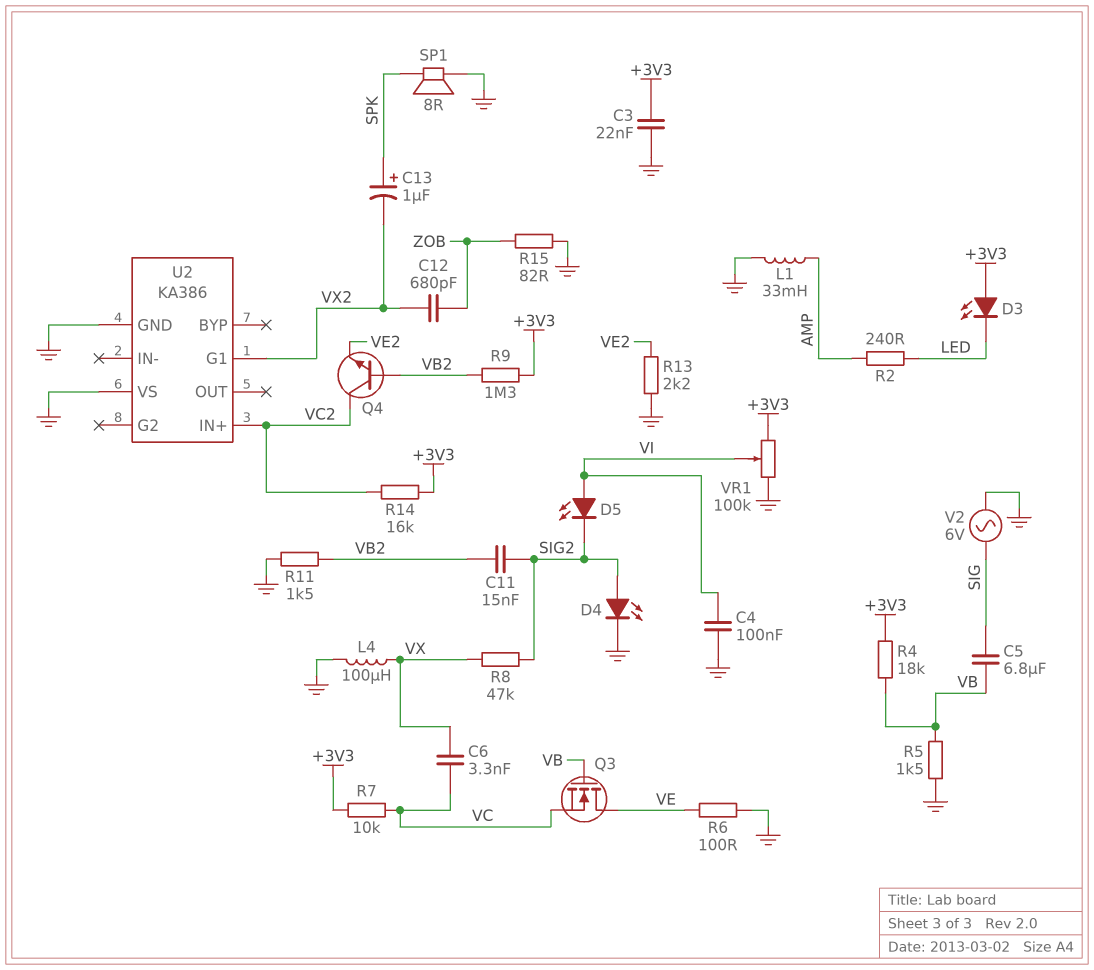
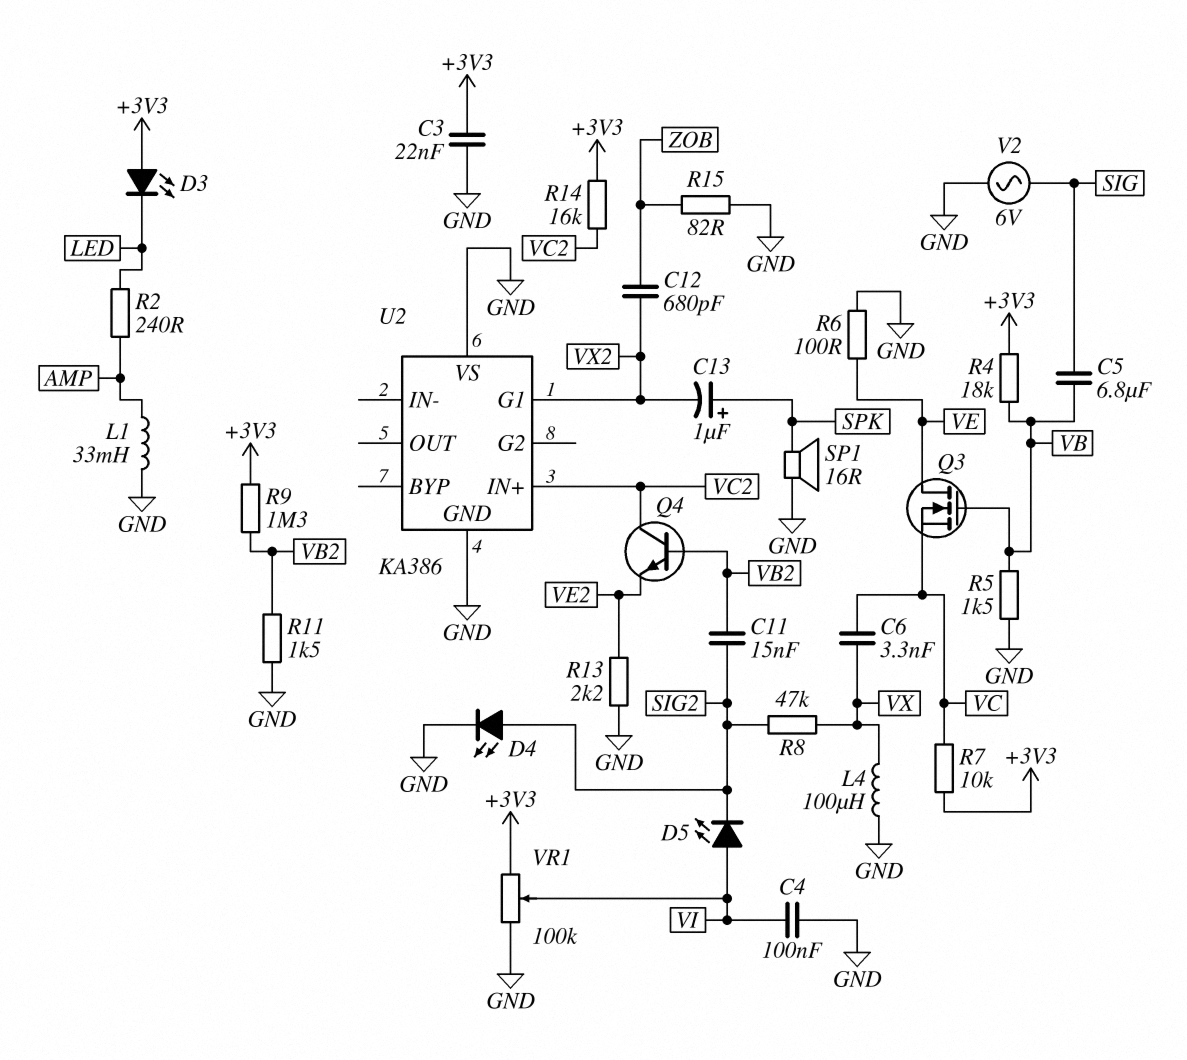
SP1: speaker 8R (GND, SPK) -> speaker 16R (GND, SPK)

